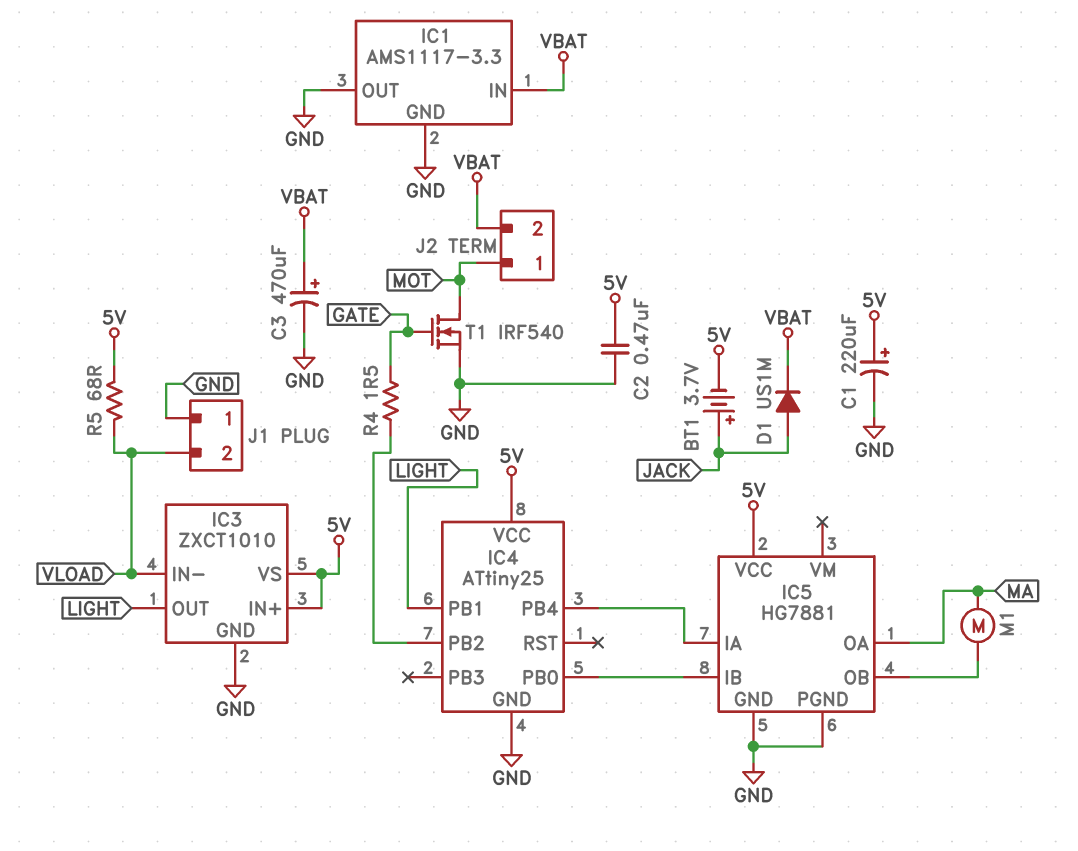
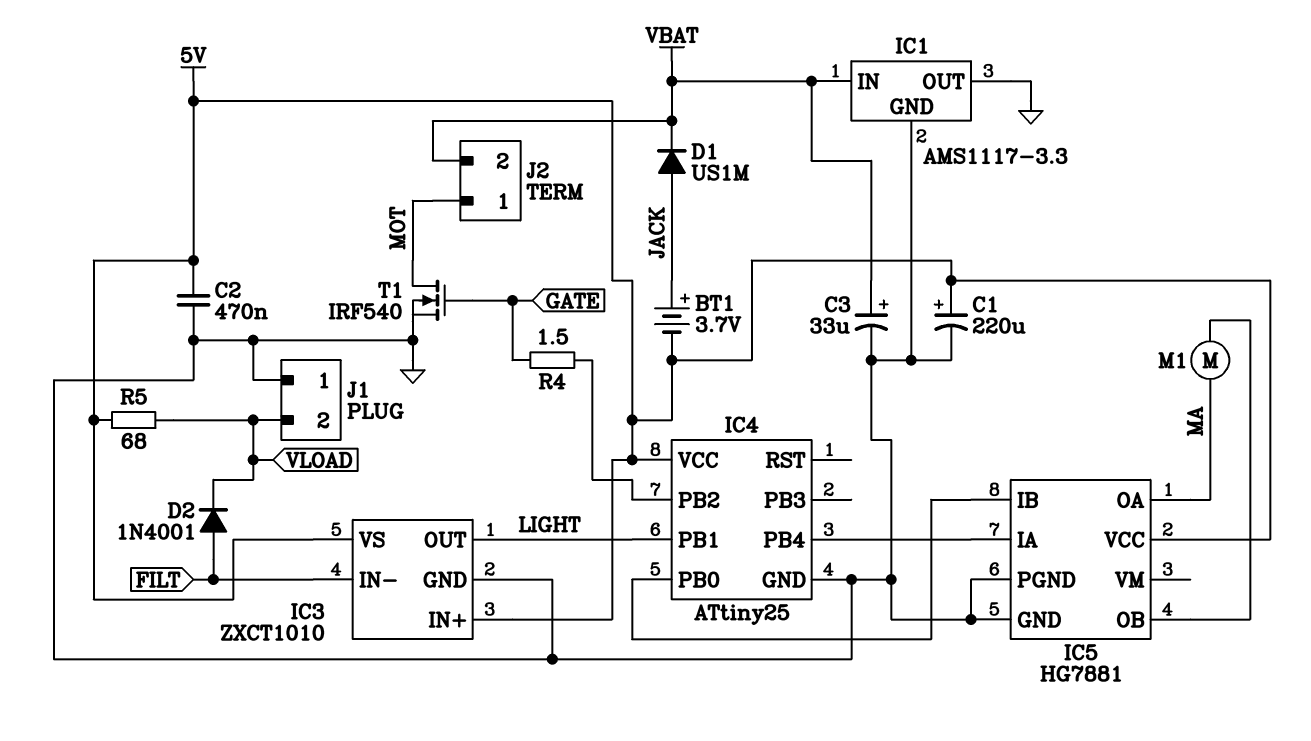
C3: 470uF (plus VBAT, minus GND) -> 33uF (plus VBAT, minus GND)
D2: none -> diode 1N4001 (A FILT, K VLOAD)
IC3 pin IN-: VLOAD -> FILT

